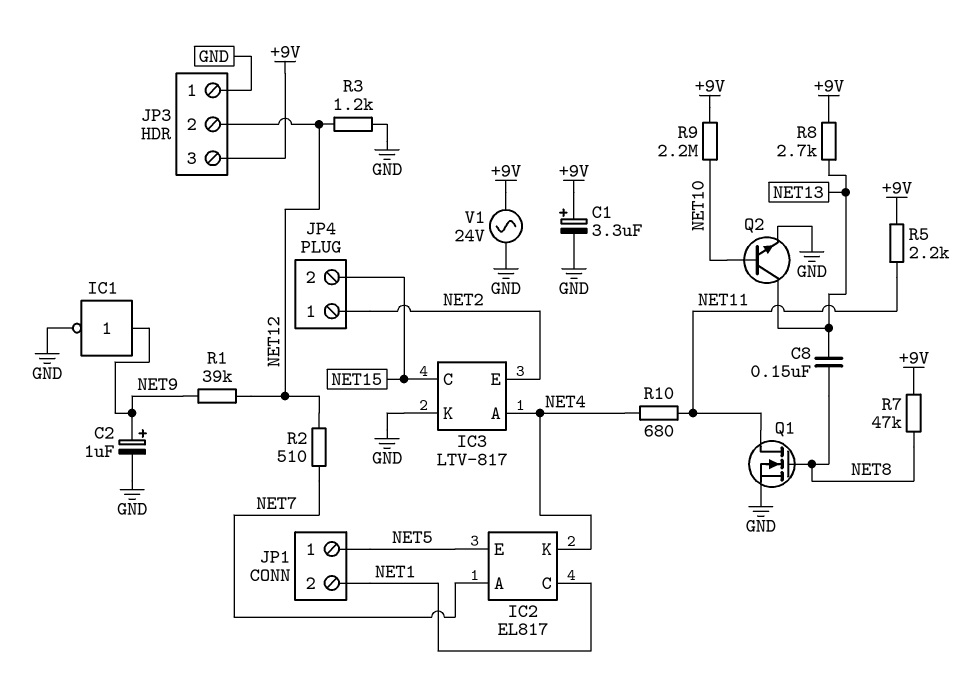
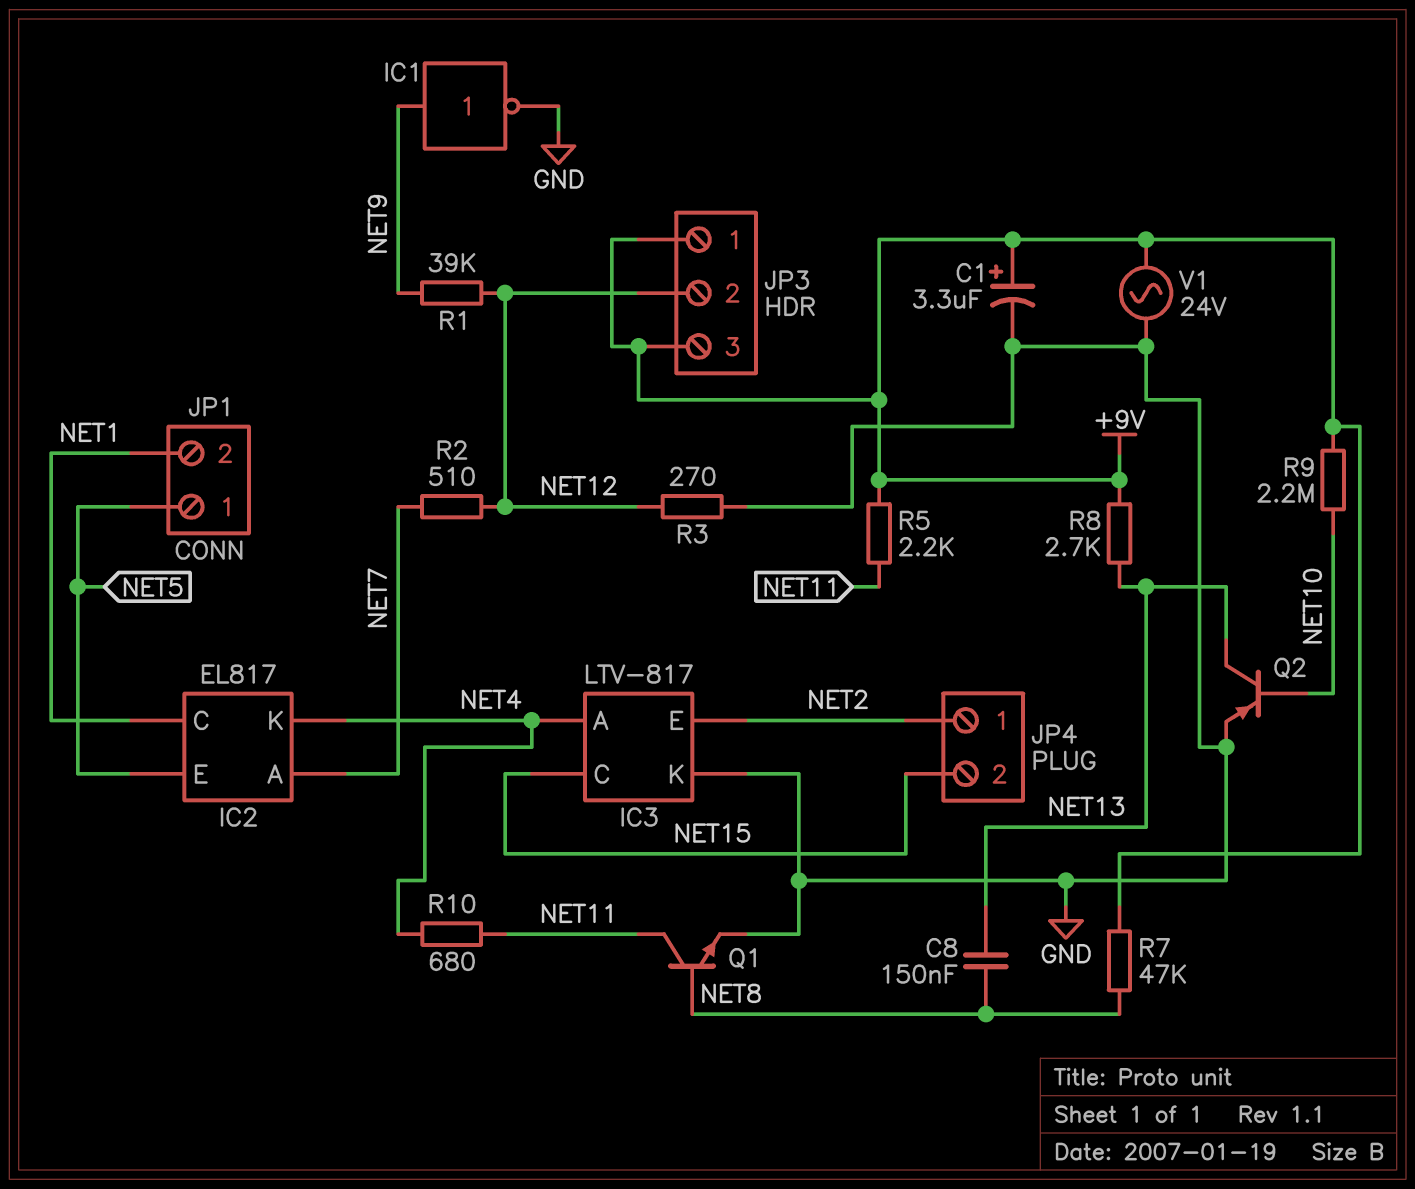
C2: 1uF (plus NET9, minus GND) -> none
JP3 pin 1: GND -> +9V
Q1: NMOS (G NET8, D NET11, S GND) -> NPN (B NET8, C NET11, E GND)
Q2: NPN (B NET10, C NET13, E GND) -> PNP (B NET10, C NET13, E GND)
R3: 1.2k (GND, NET12) -> 270 (GND, NET12)

